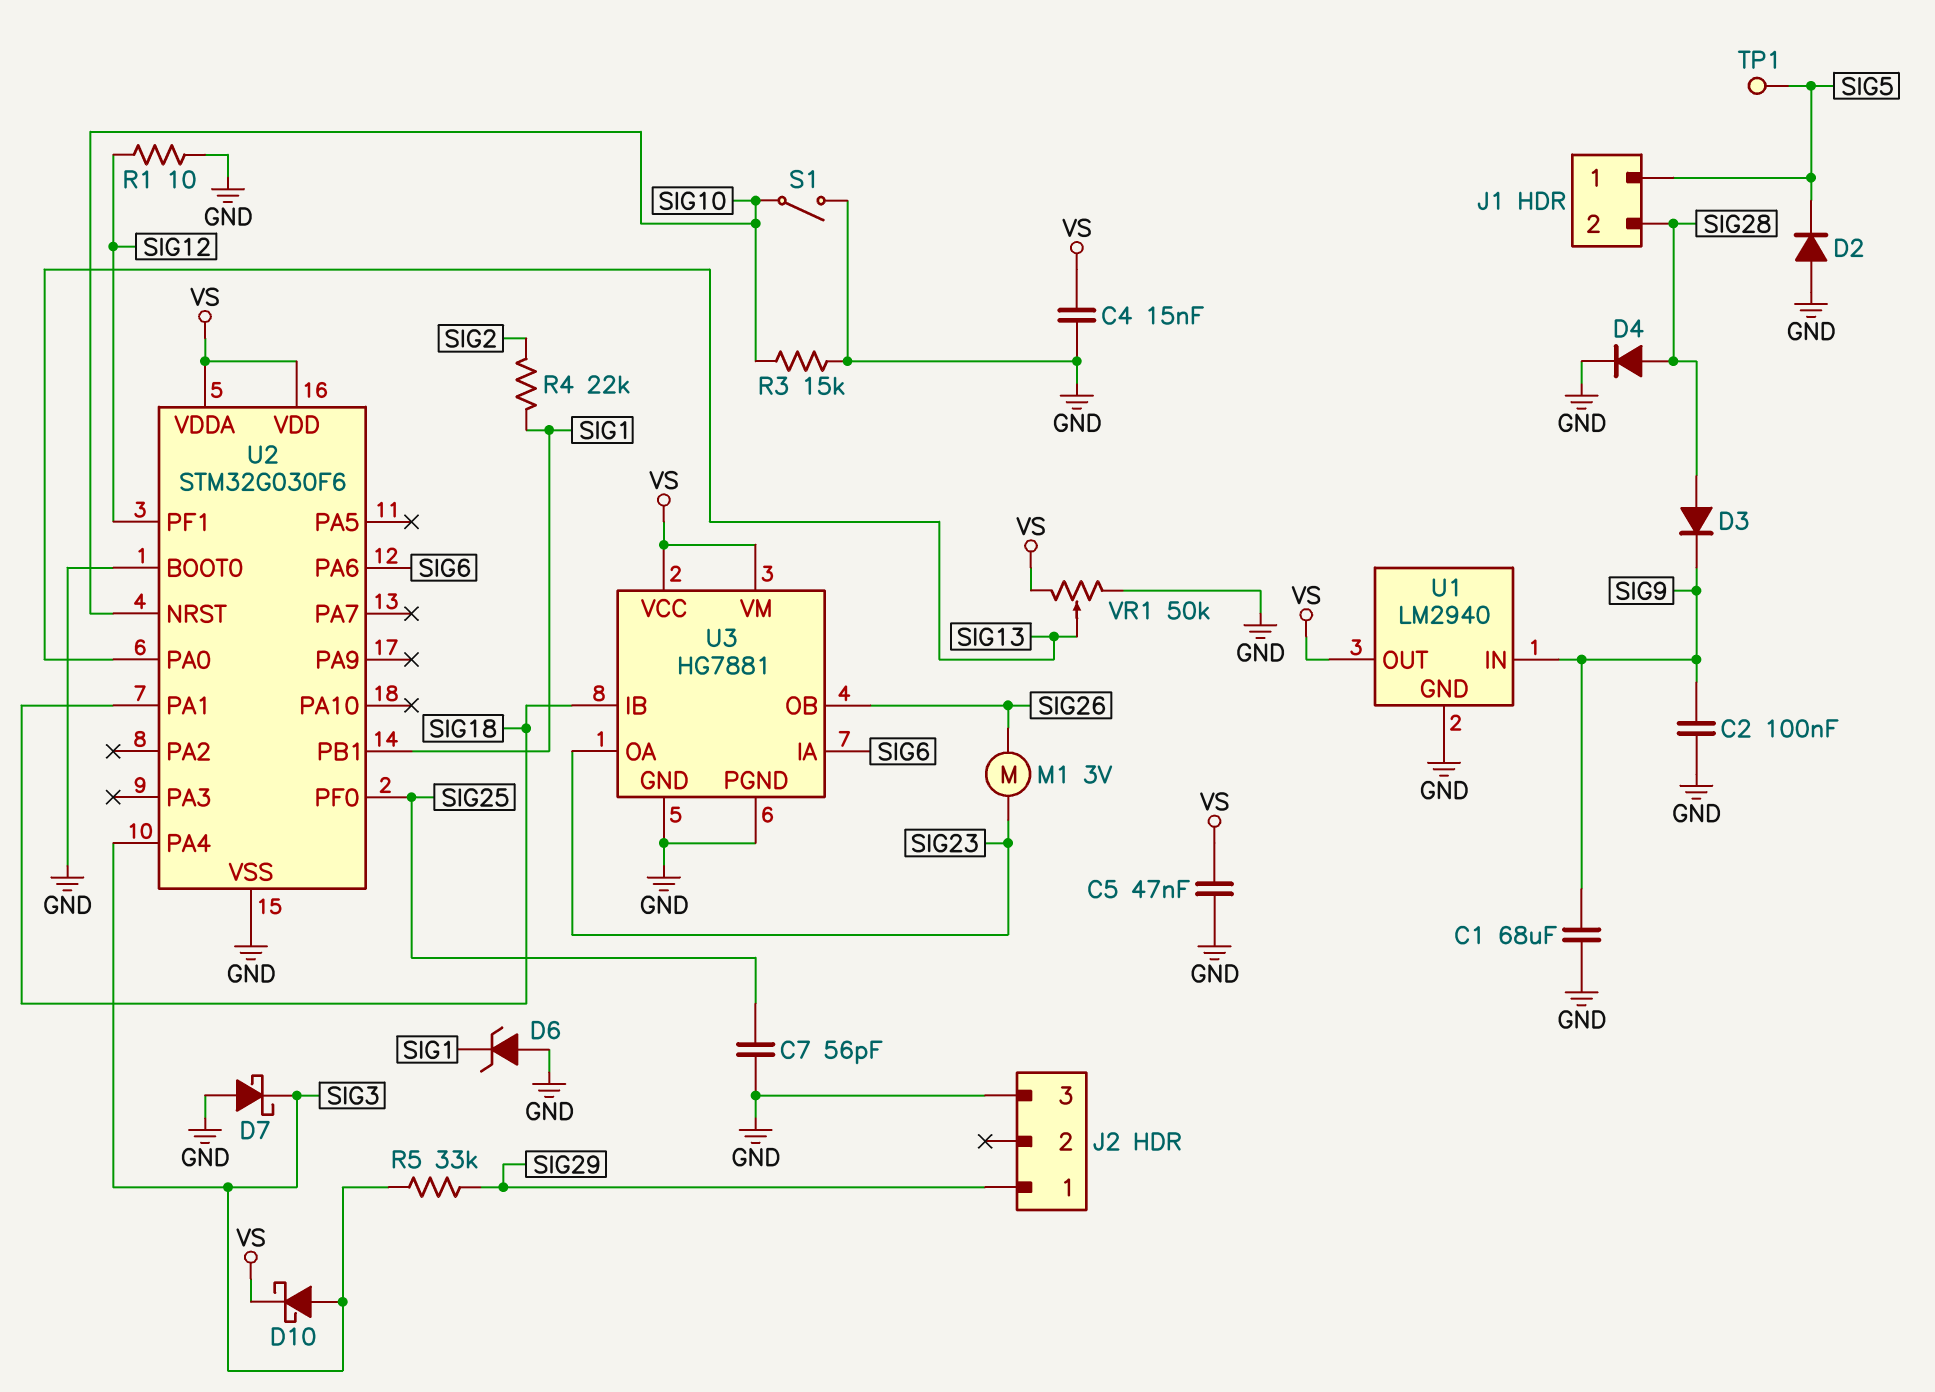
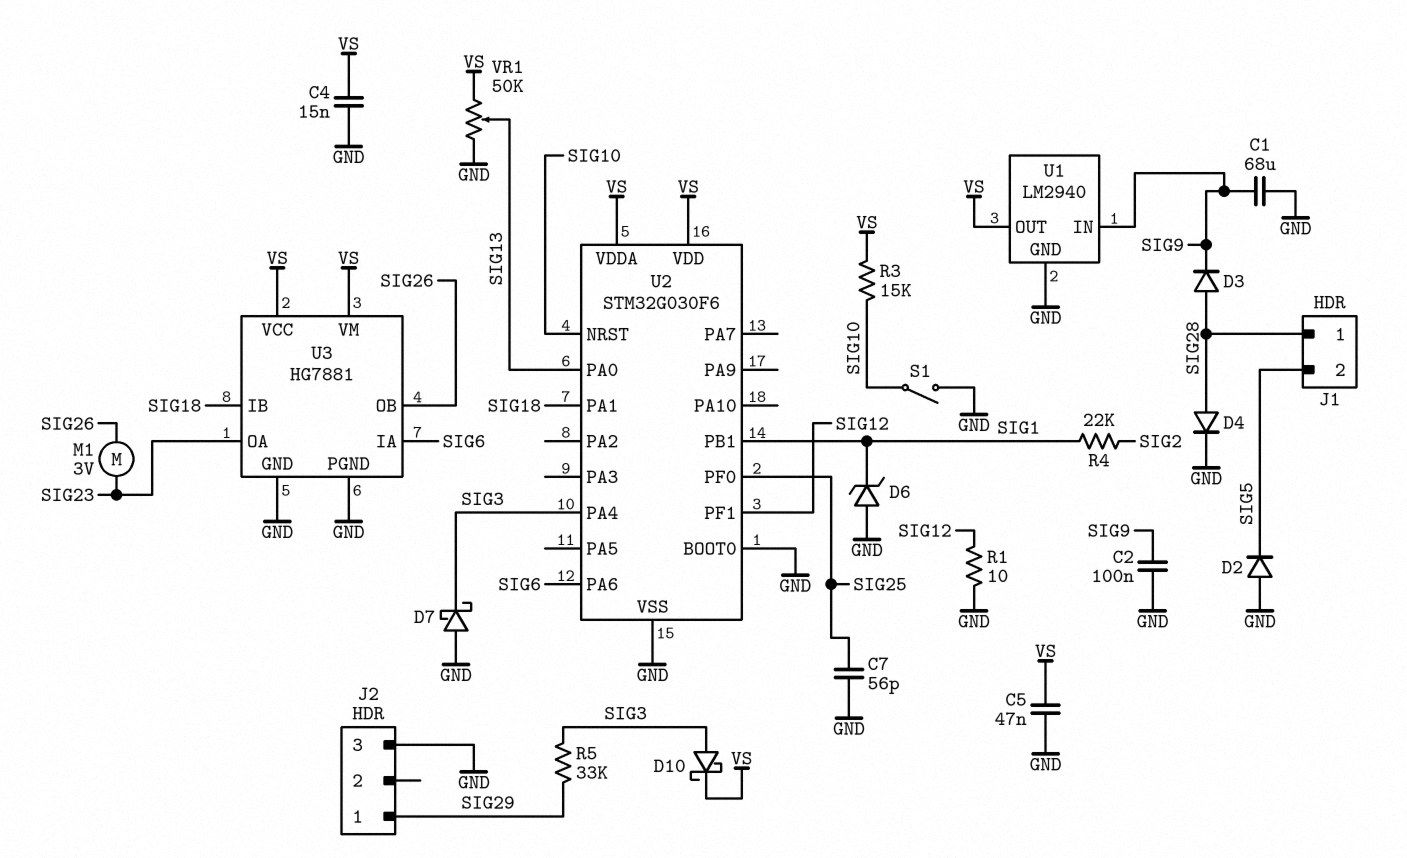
J1 pin 1: SIG5 -> SIG28
J1 pin 2: SIG28 -> SIG5
R3: 15k (GND, SIG10) -> 15k (SIG10, VS)
TP1: test point (SIG5) -> none

